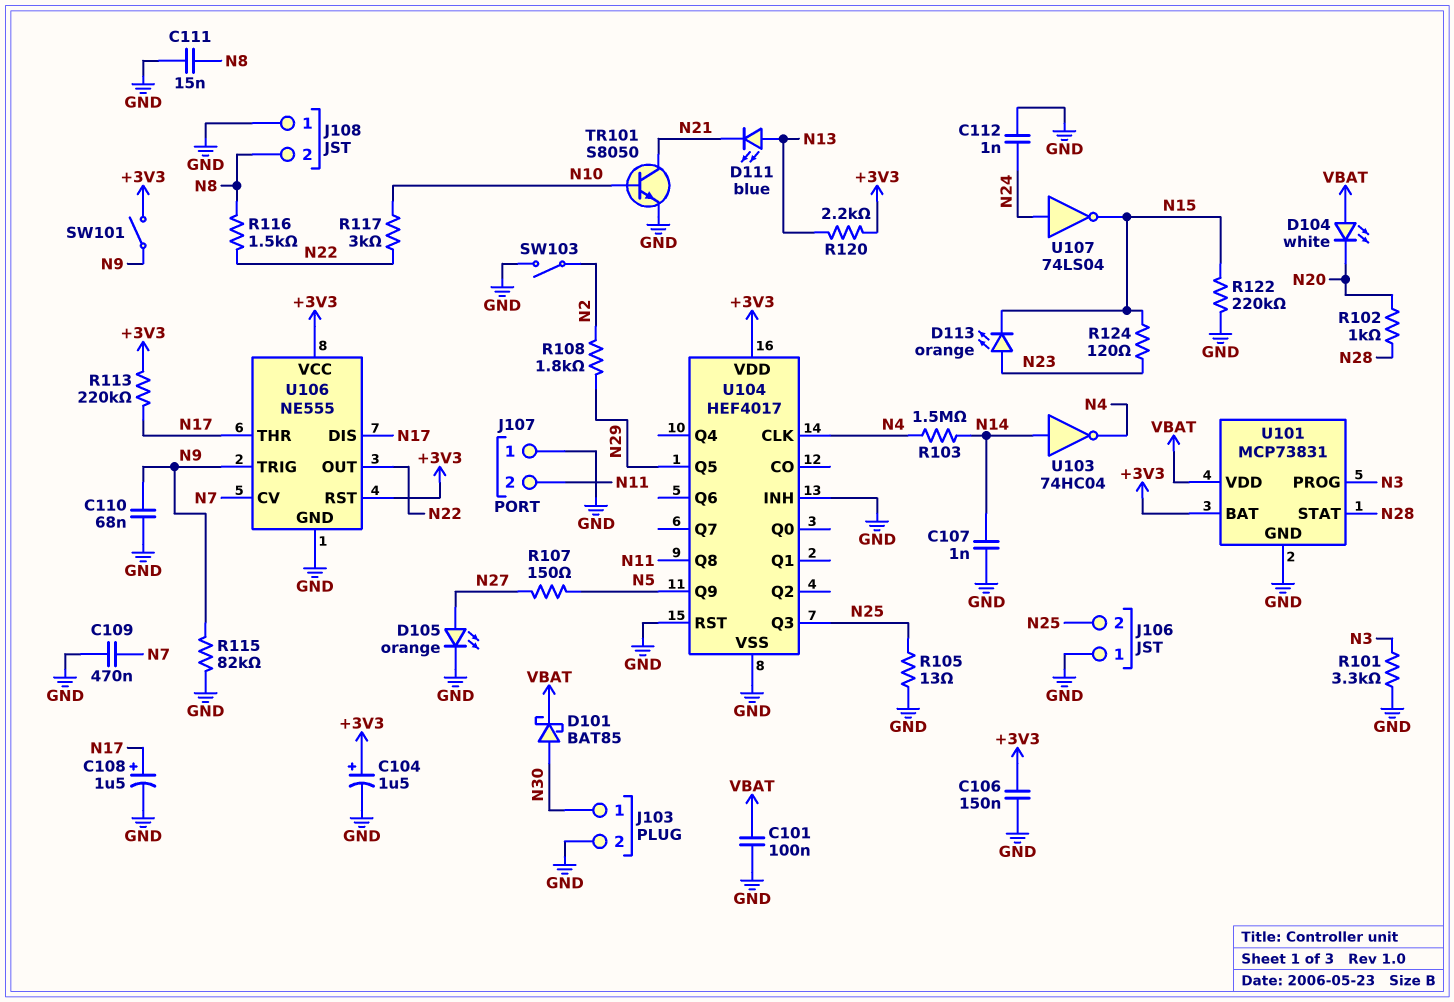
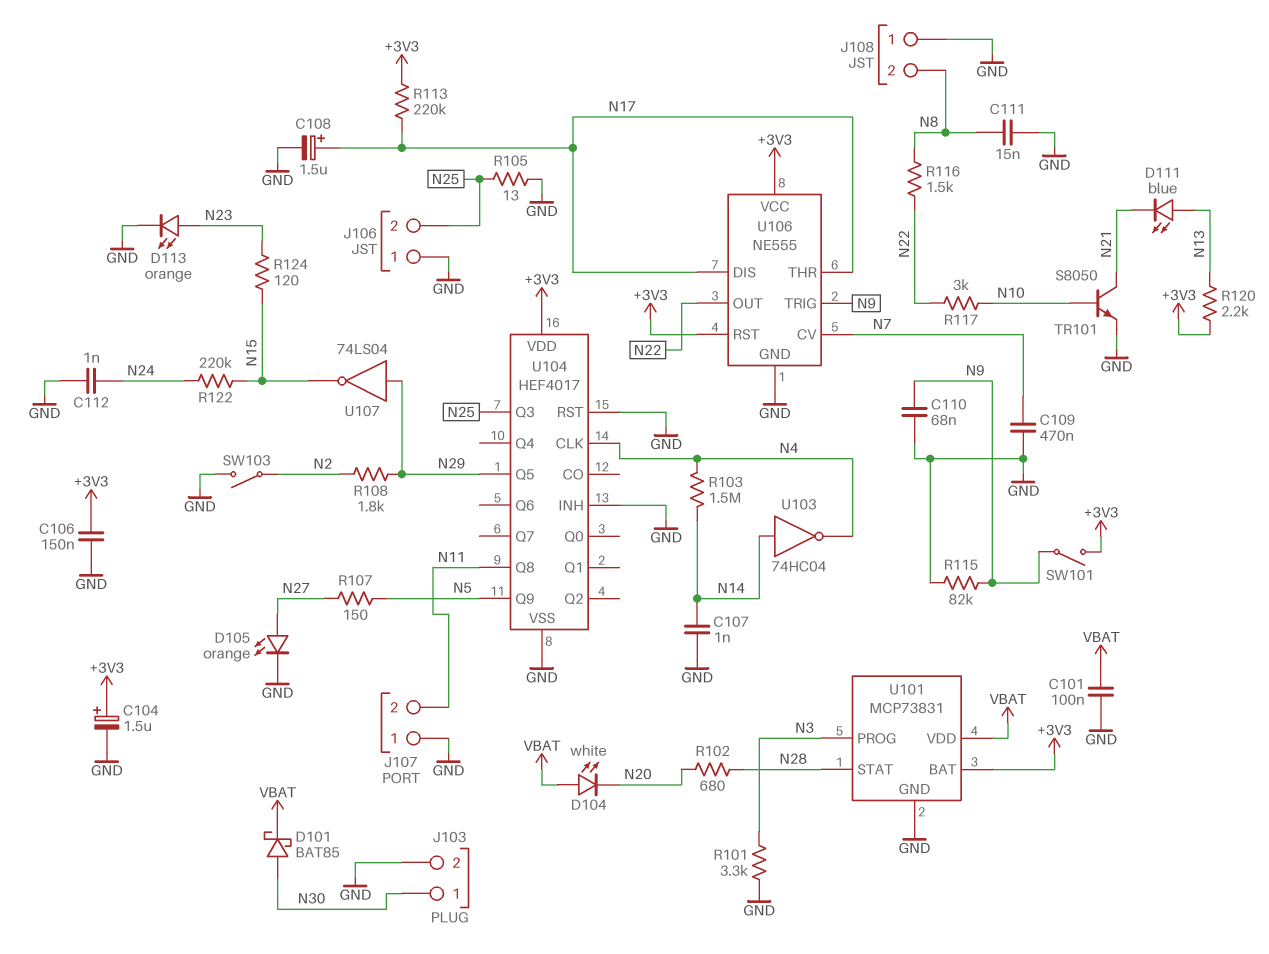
D113: LED orange (A N23, K N15) -> LED orange (A N23, K GND)
R102: 1k (N20, N28) -> 680 (N20, N28)
R122: 220k (GND, N15) -> 220k (N15, N24)
U107: NOT 74LS04 (in N24, out N15) -> NOT 74LS04 (in N29, out N15)

